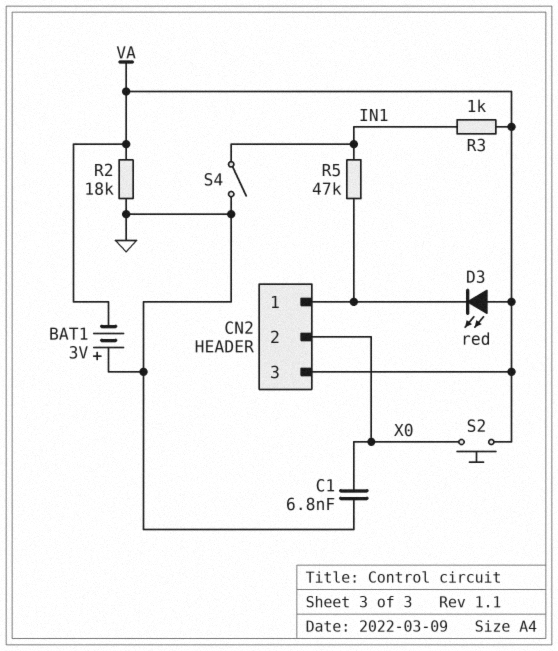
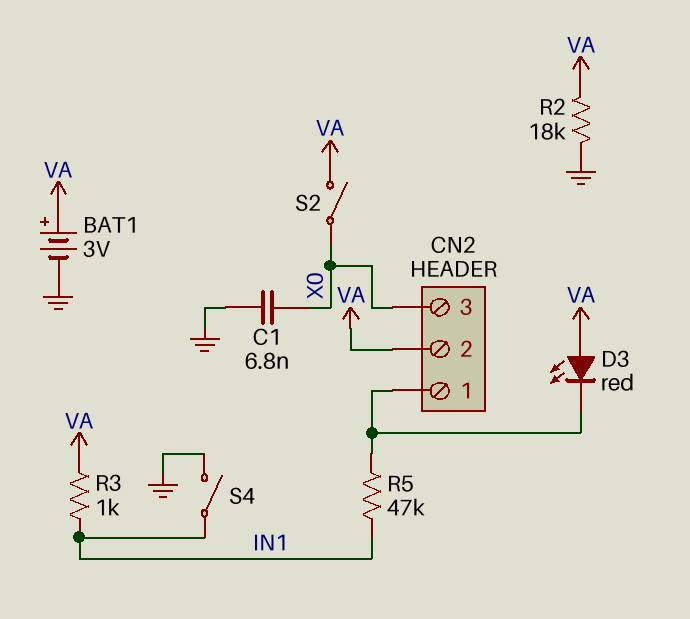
BAT1: 3V (plus GND, minus VA) -> 3V (plus VA, minus GND)
CN2 pin 2: X0 -> VA
CN2 pin 3: VA -> X0
S2: button (VA, X0) -> switch (VA, X0)

